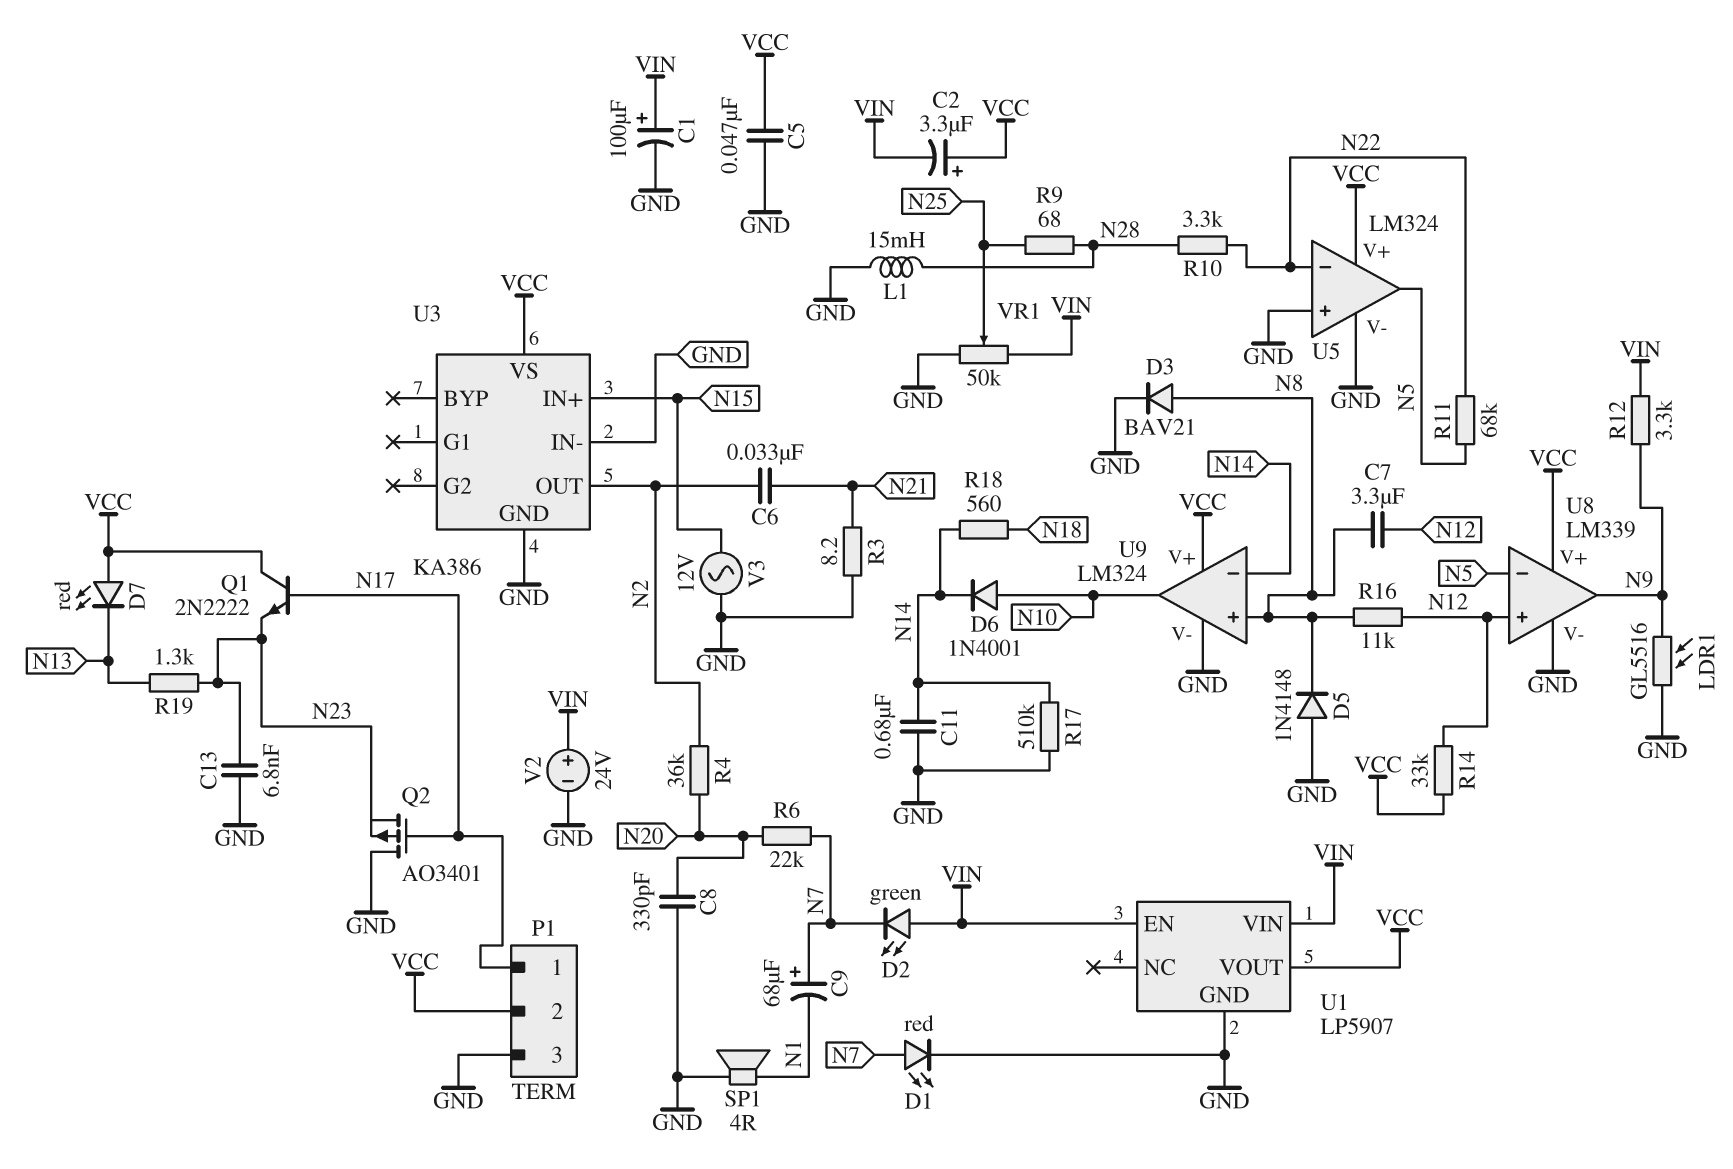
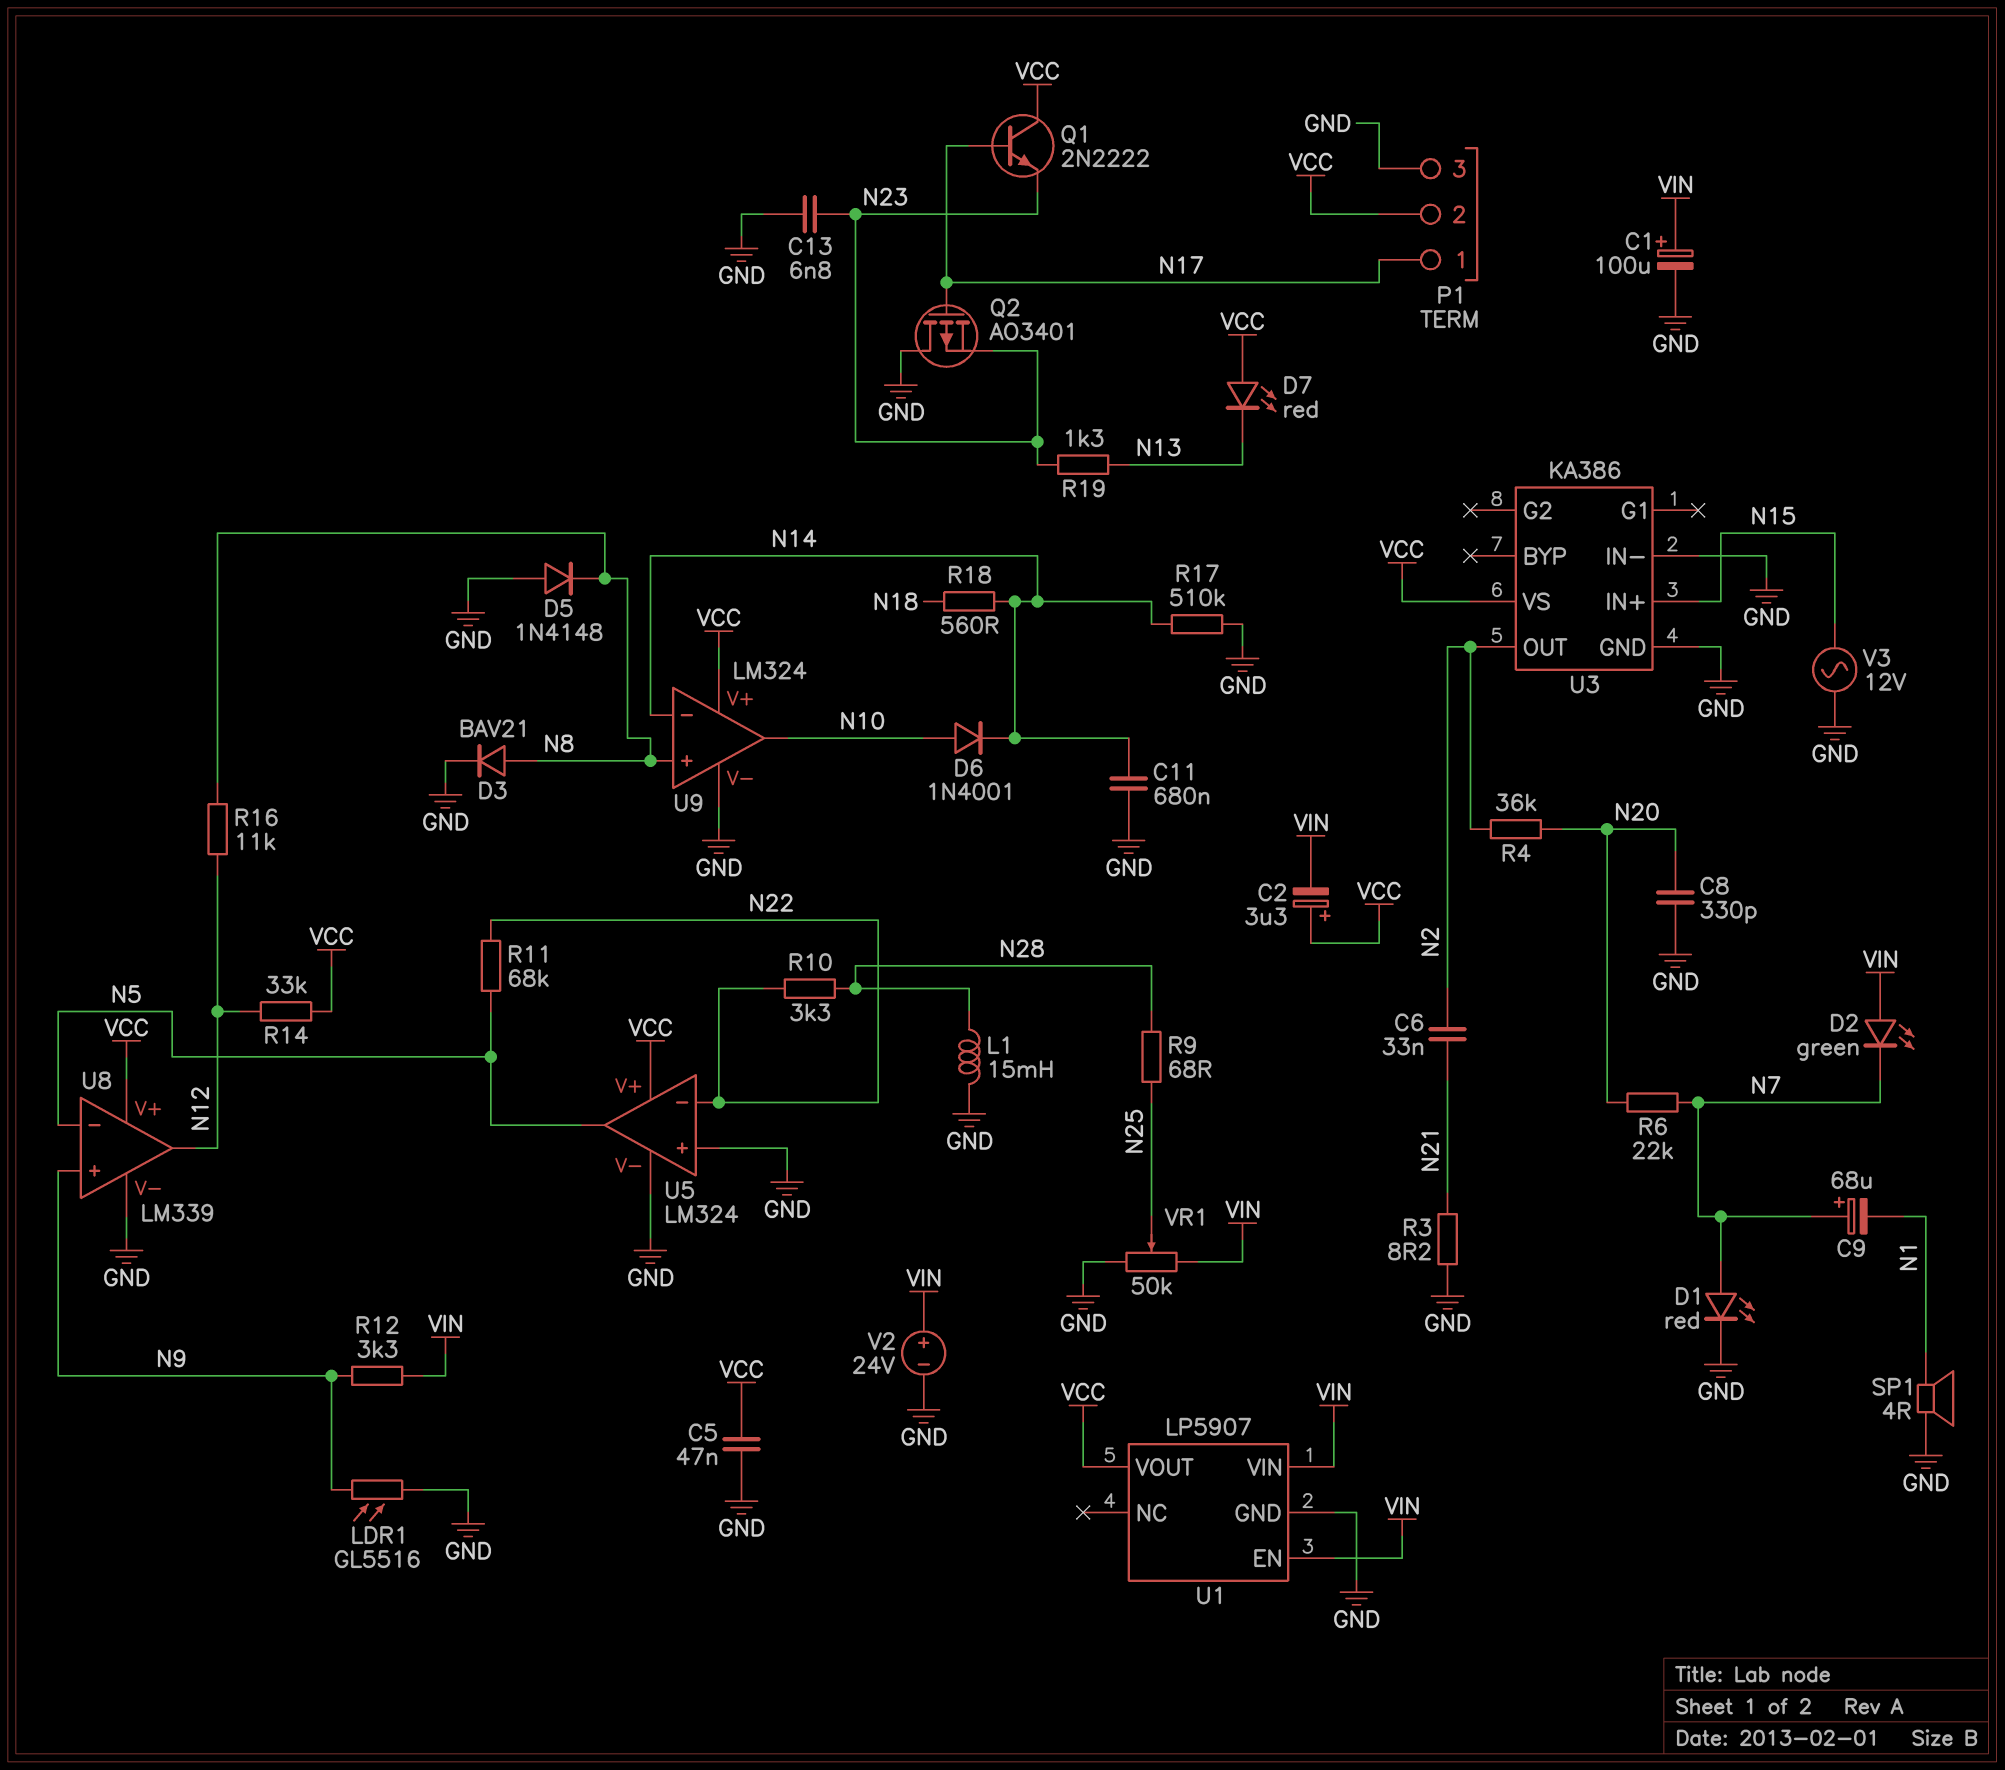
C7: 3.3uF (N8, N12) -> none
U8 pin in+: N12 -> N9
U8 pin out: N9 -> N12

